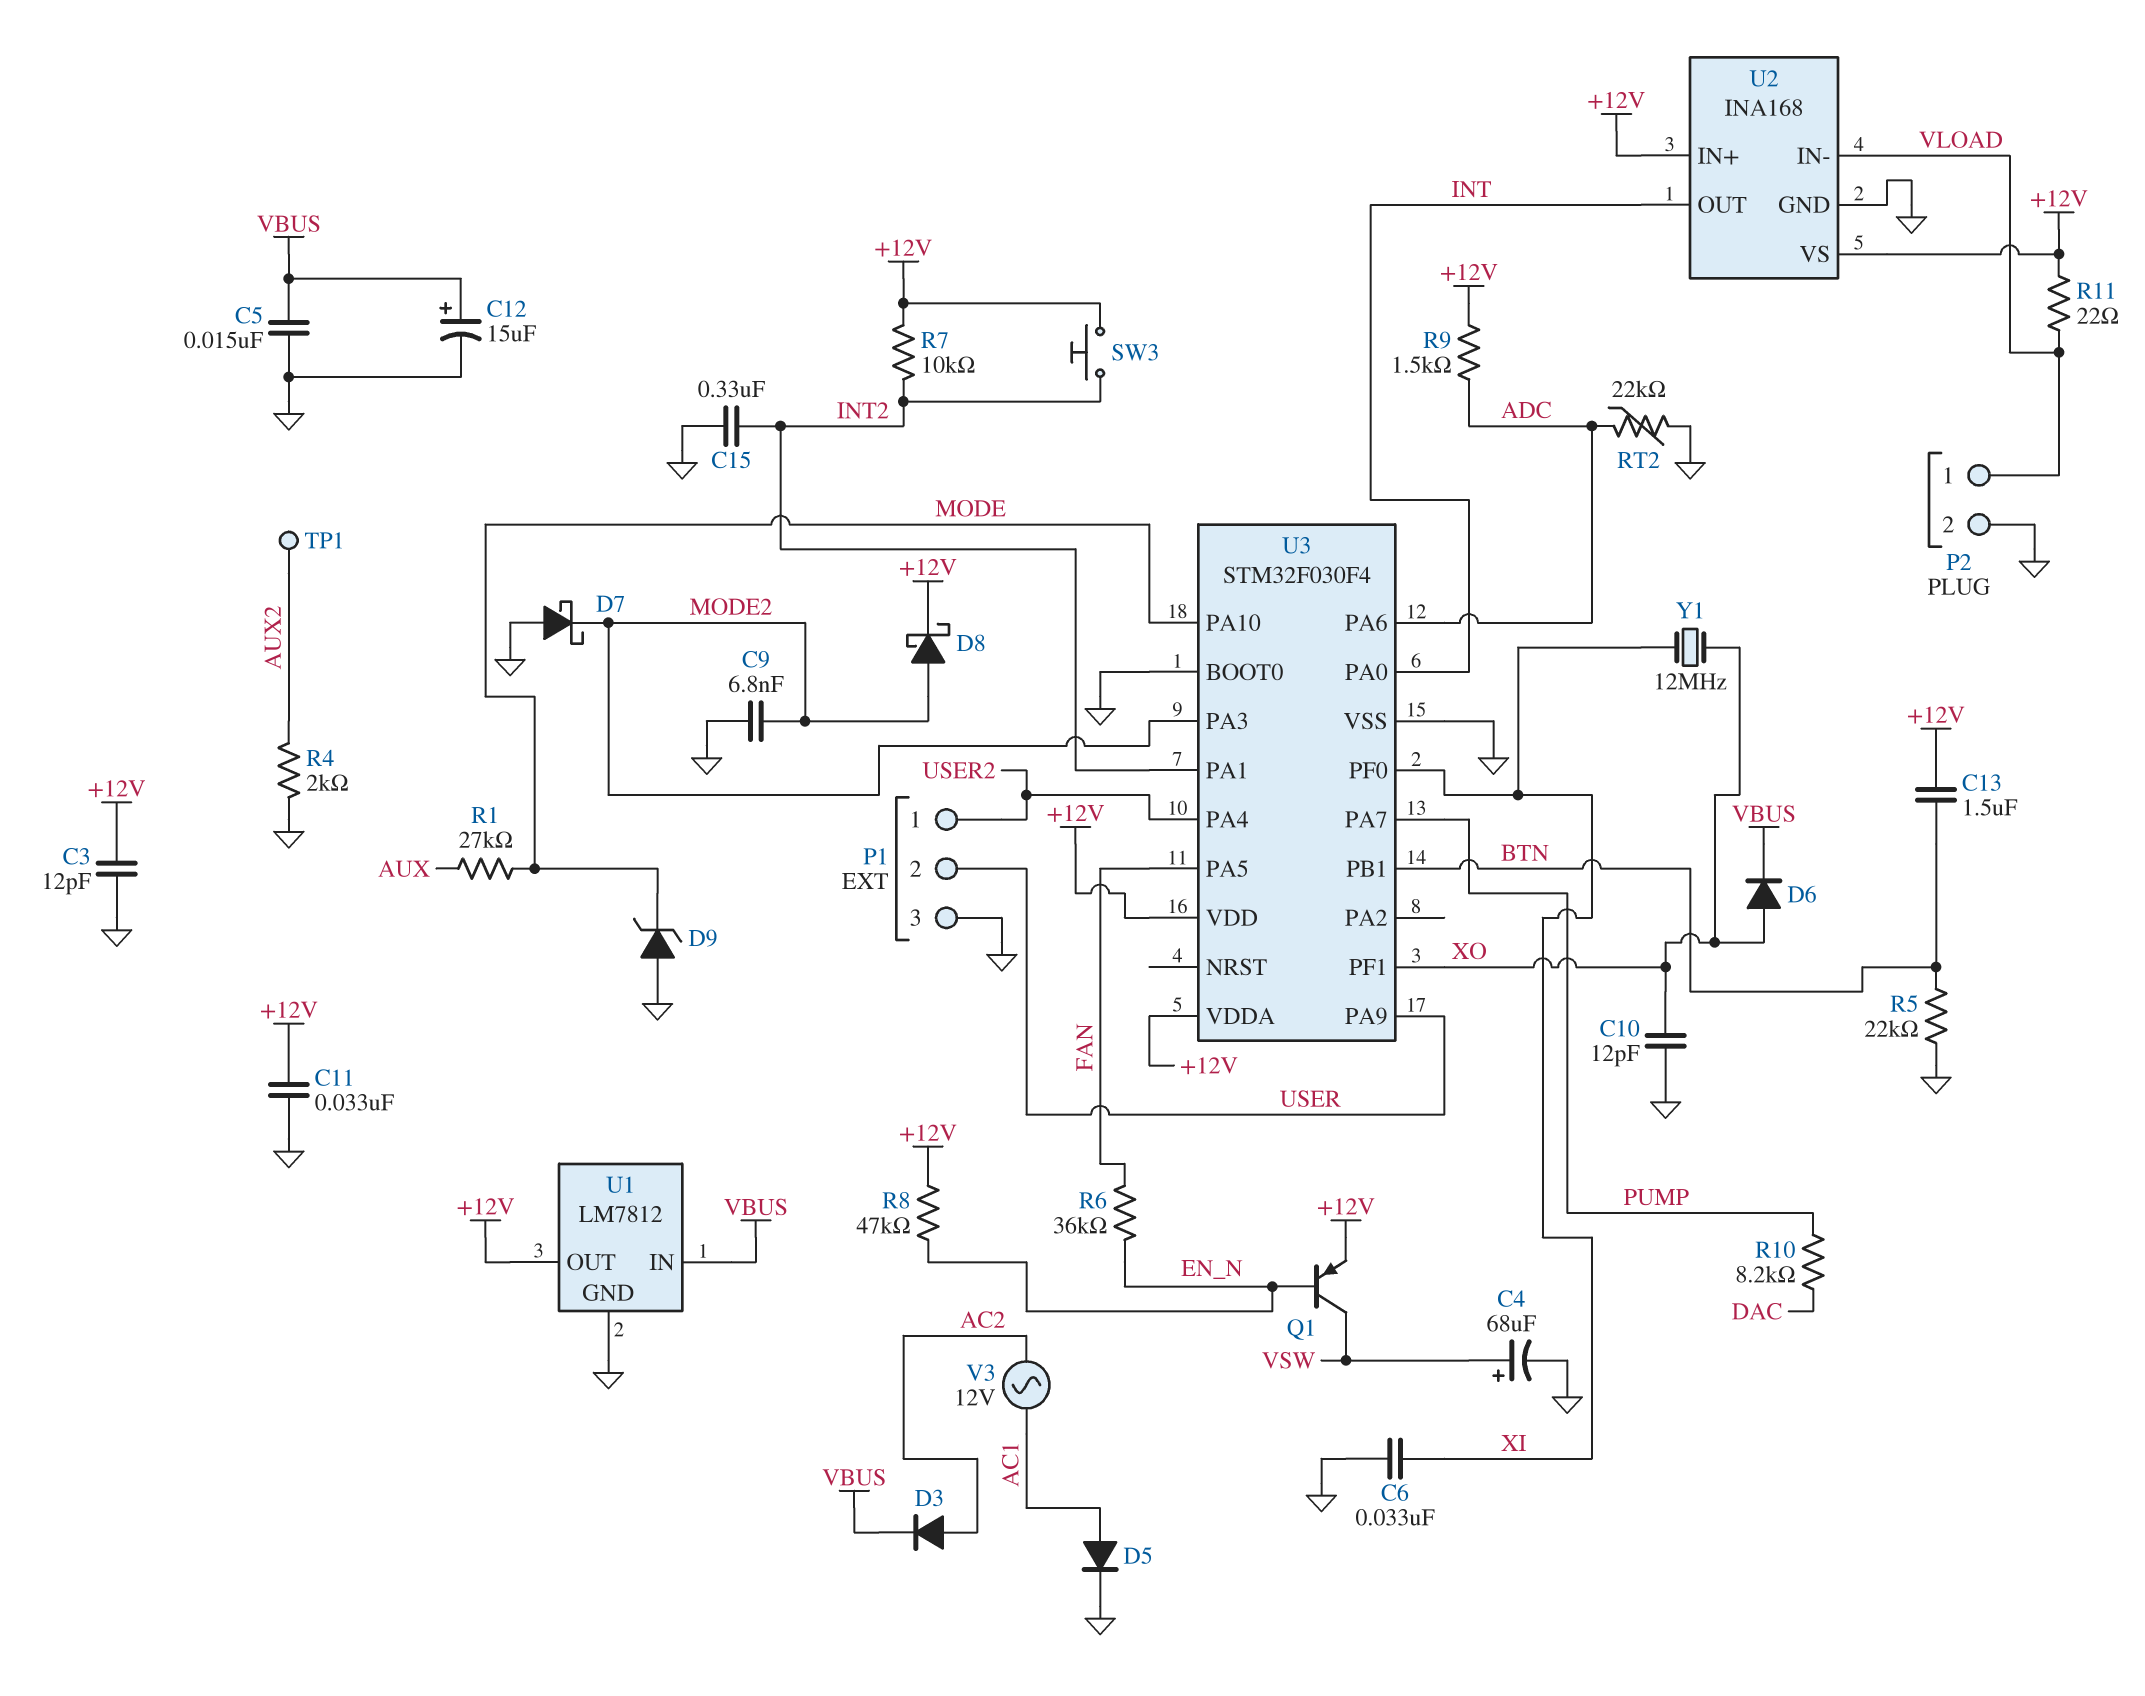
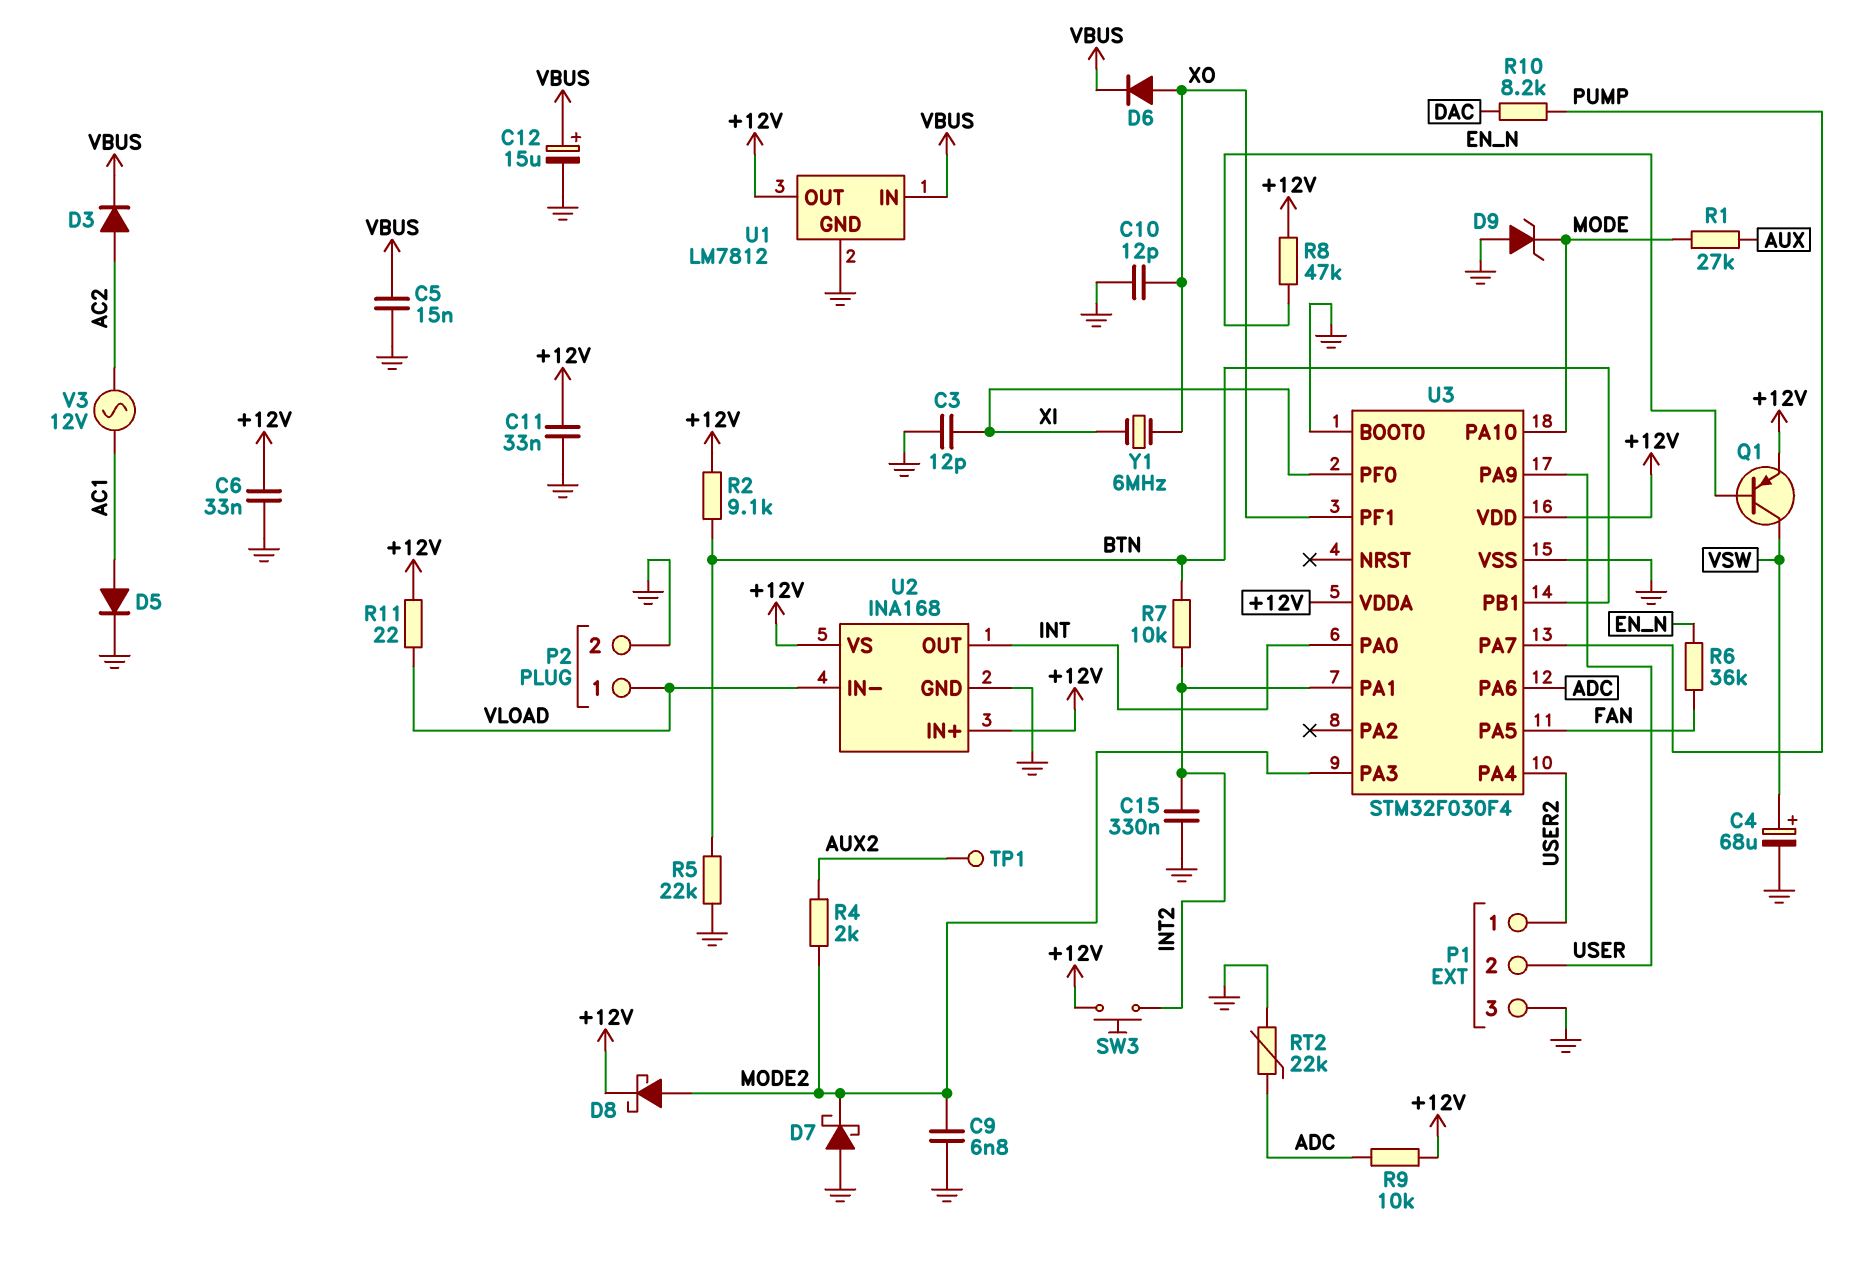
C3: 12pF (+12V, GND) -> 12pF (GND, XI)
C6: 33nF (GND, XI) -> 33nF (+12V, GND)
C13: 1.5uF (+12V, BTN) -> none
R2: none -> 9.1k (+12V, BTN)
R4: 2k (AUX2, GND) -> 2k (AUX2, MODE2)
R7: 10k (+12V, INT2) -> 10k (BTN, INT2)
R9: 1.5k (+12V, ADC) -> 10k (+12V, ADC)
Y1: 12MHz (XI, XO) -> 6MHz (XI, XO)

